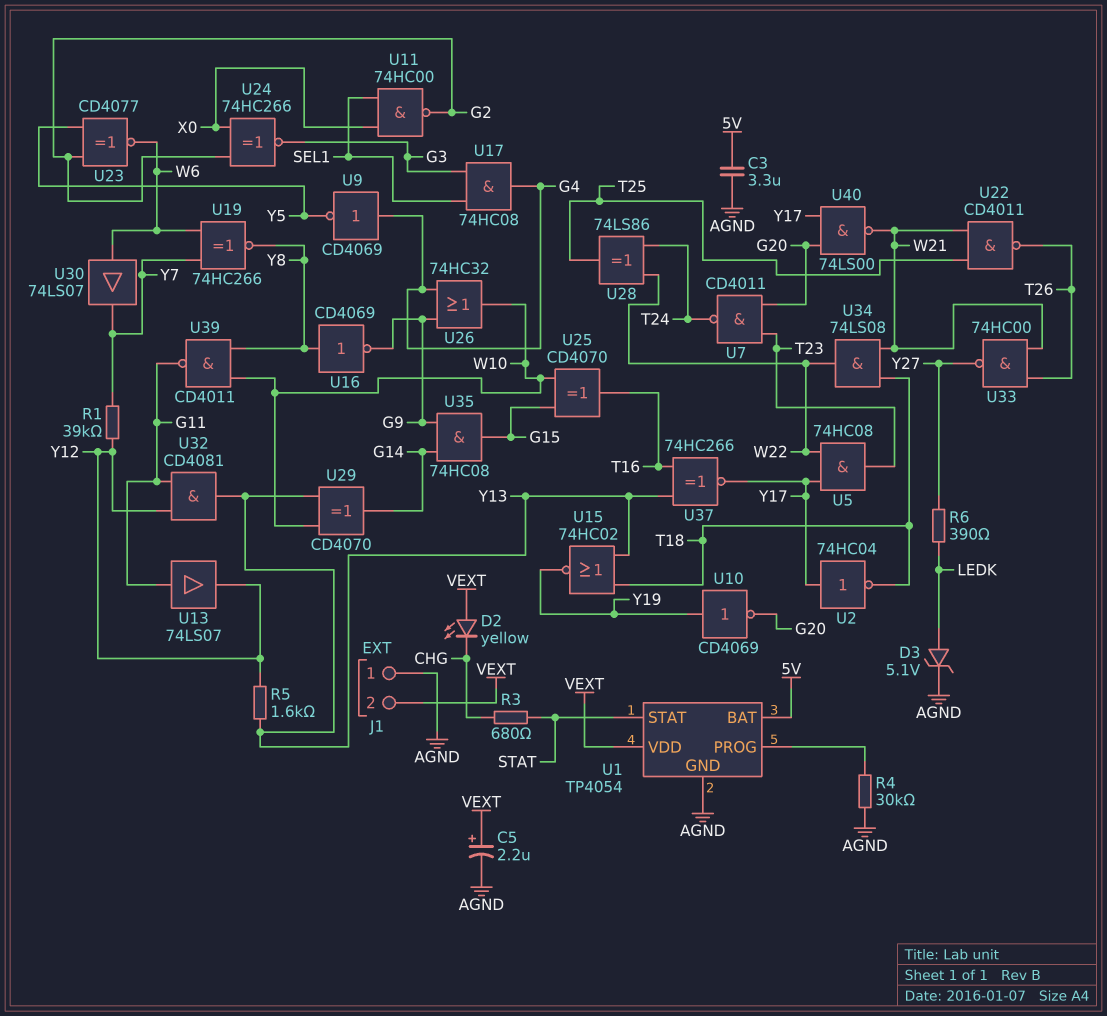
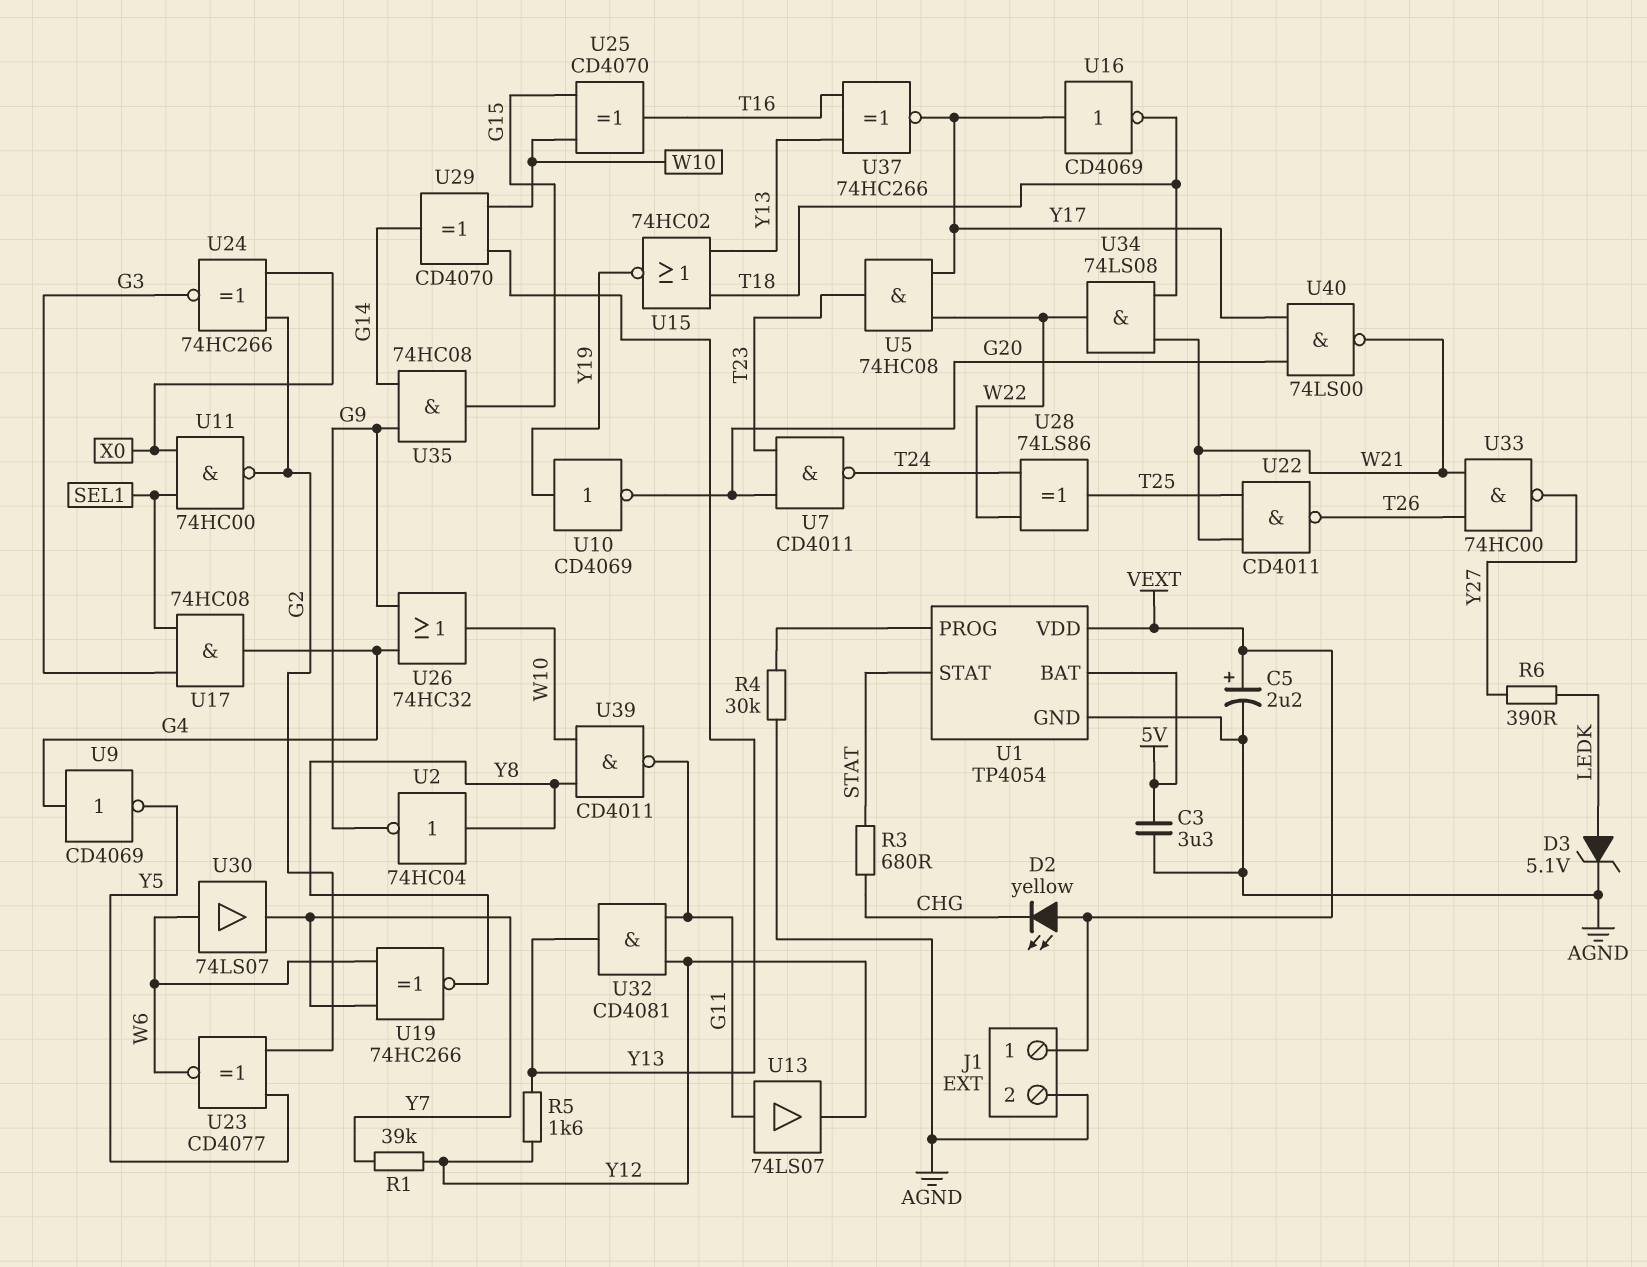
J1 pin 1: AGND -> VEXT
J1 pin 2: VEXT -> AGND
U2: NOT 74HC04 (in Y17, out T18) -> NOT 74HC04 (in Y8, out G9)
U16: NOT CD4069 (in Y8, out G9) -> NOT CD4069 (in Y17, out T18)

